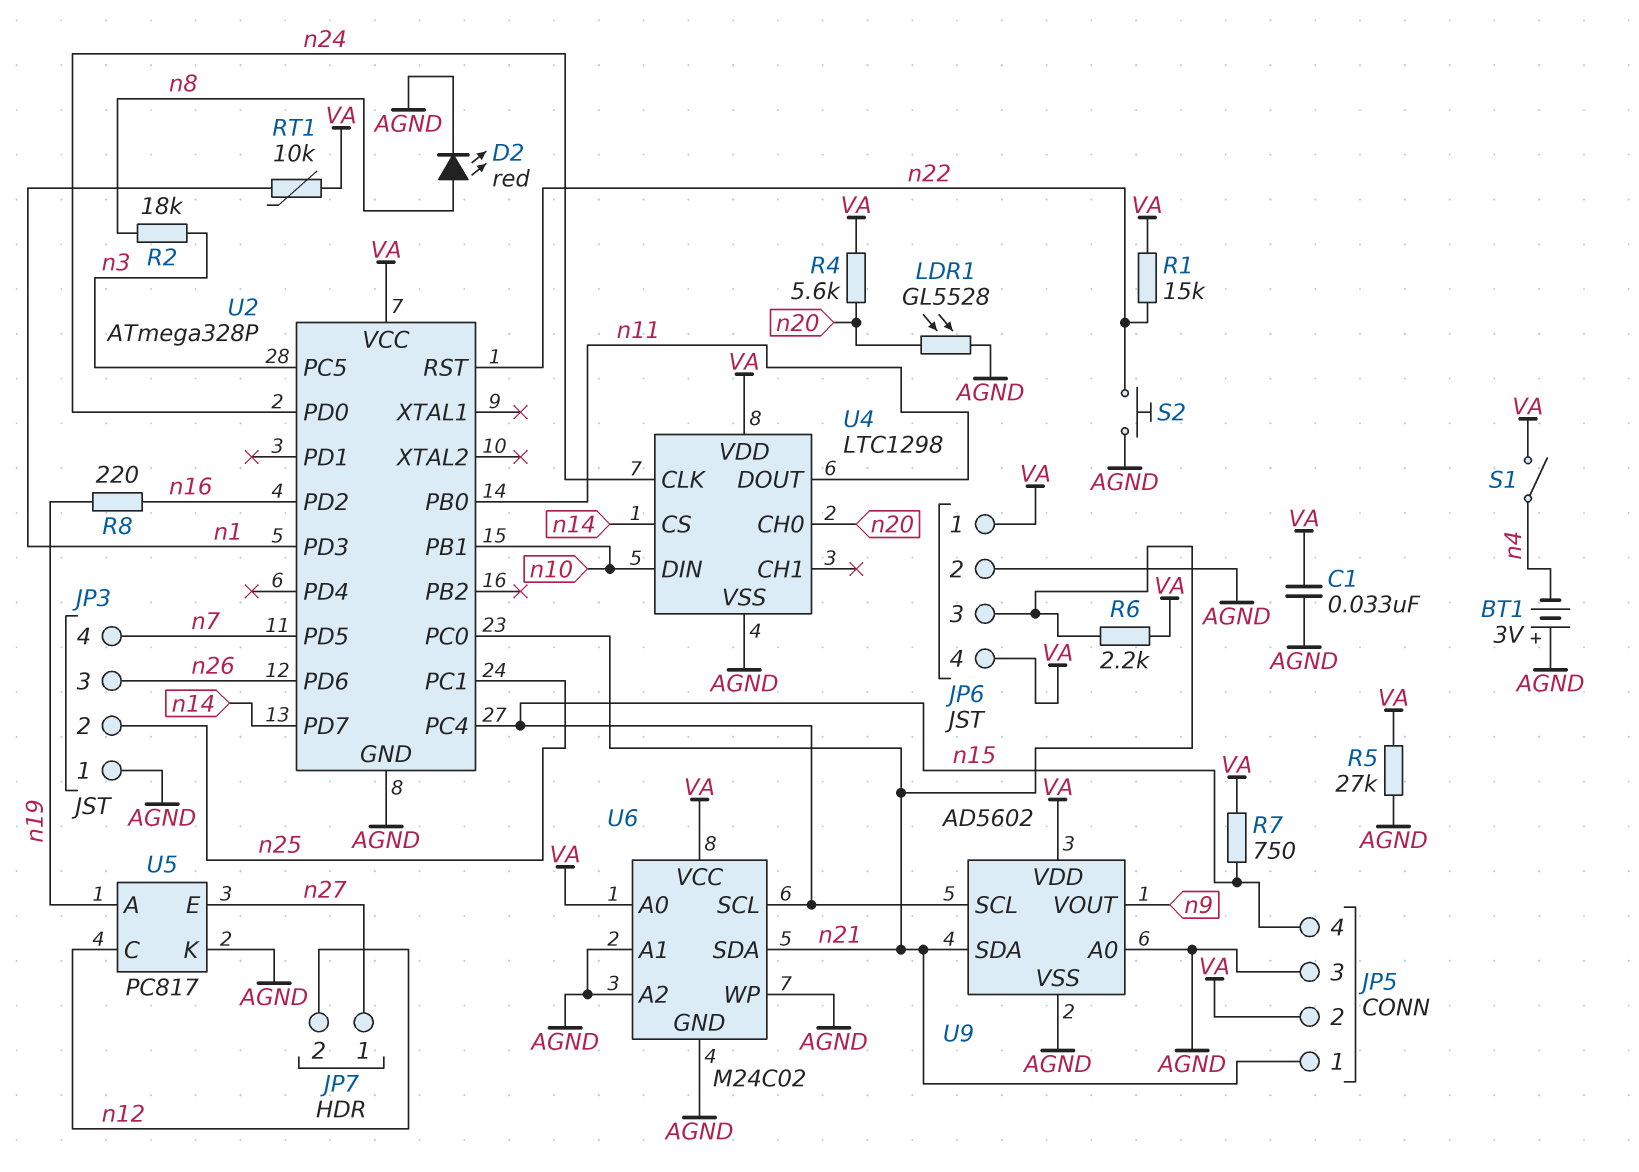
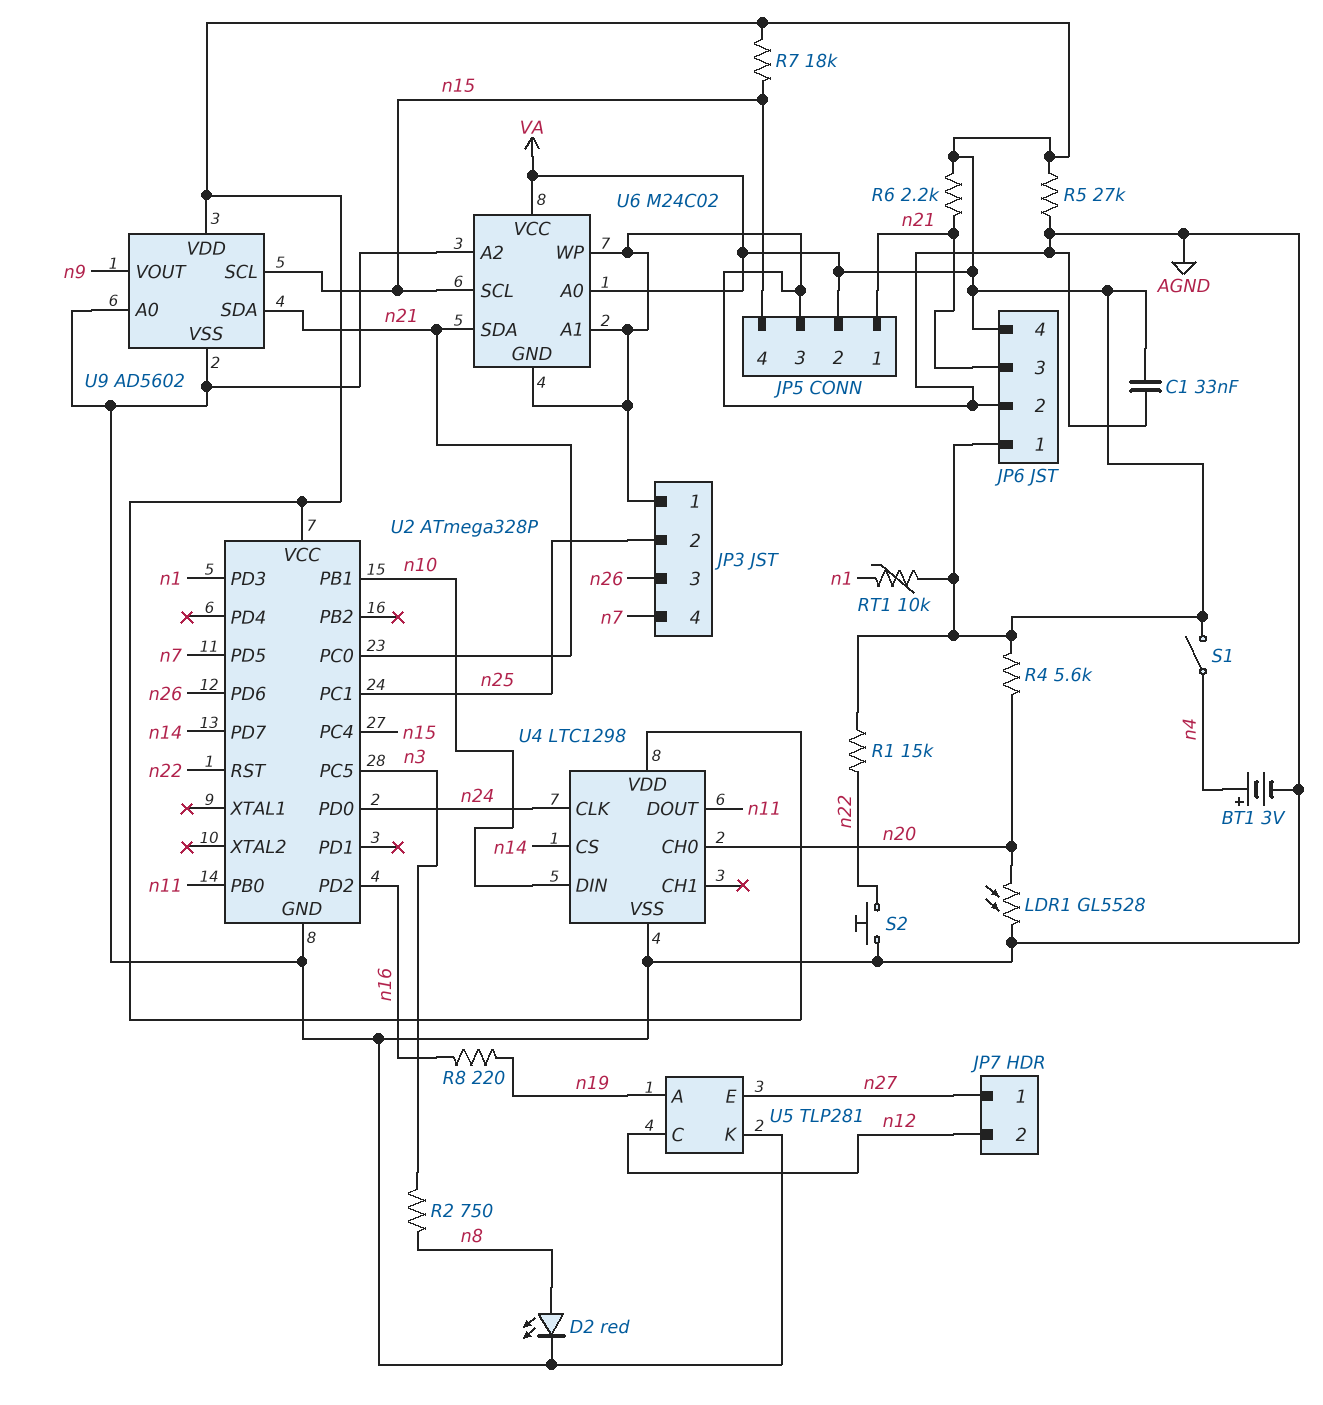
BT1: 3V (plus AGND, minus n4) -> 3V (plus n4, minus AGND)
R2: 18k (n3, n8) -> 750 (n3, n8)
R7: 750 (VA, n15) -> 18k (VA, n15)
U5: PC817 -> TLP281

